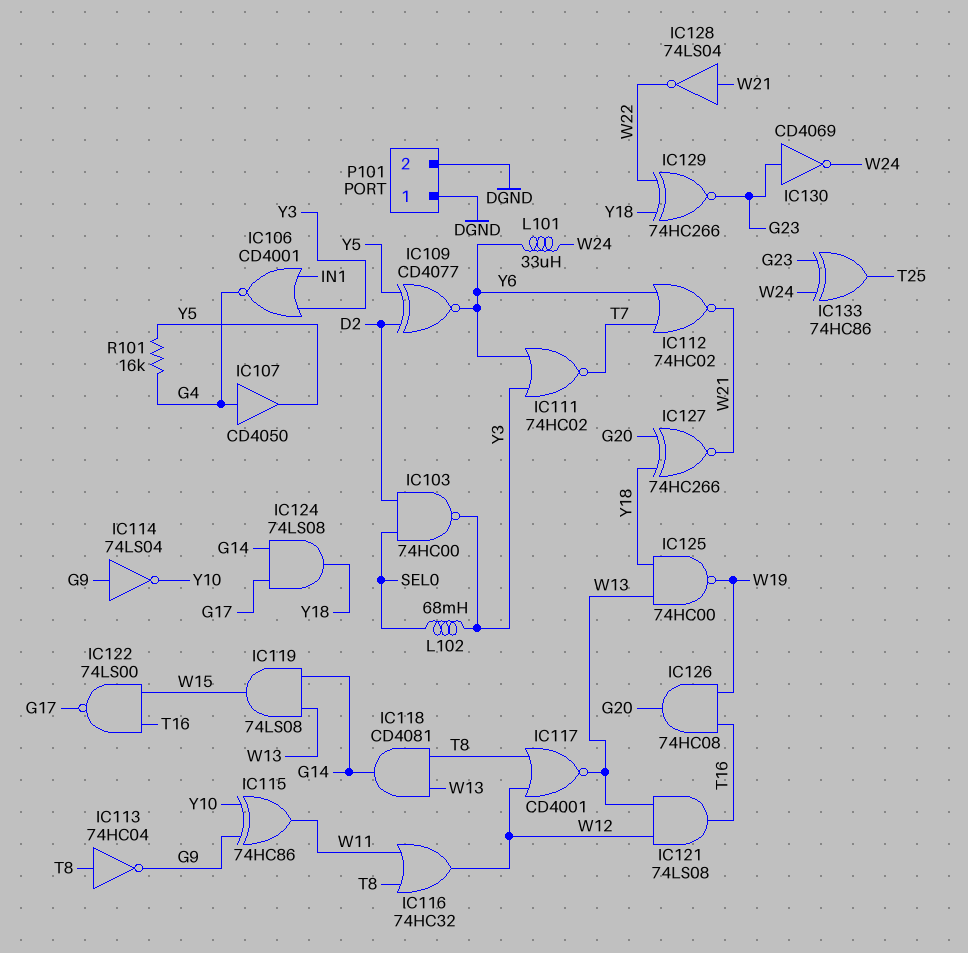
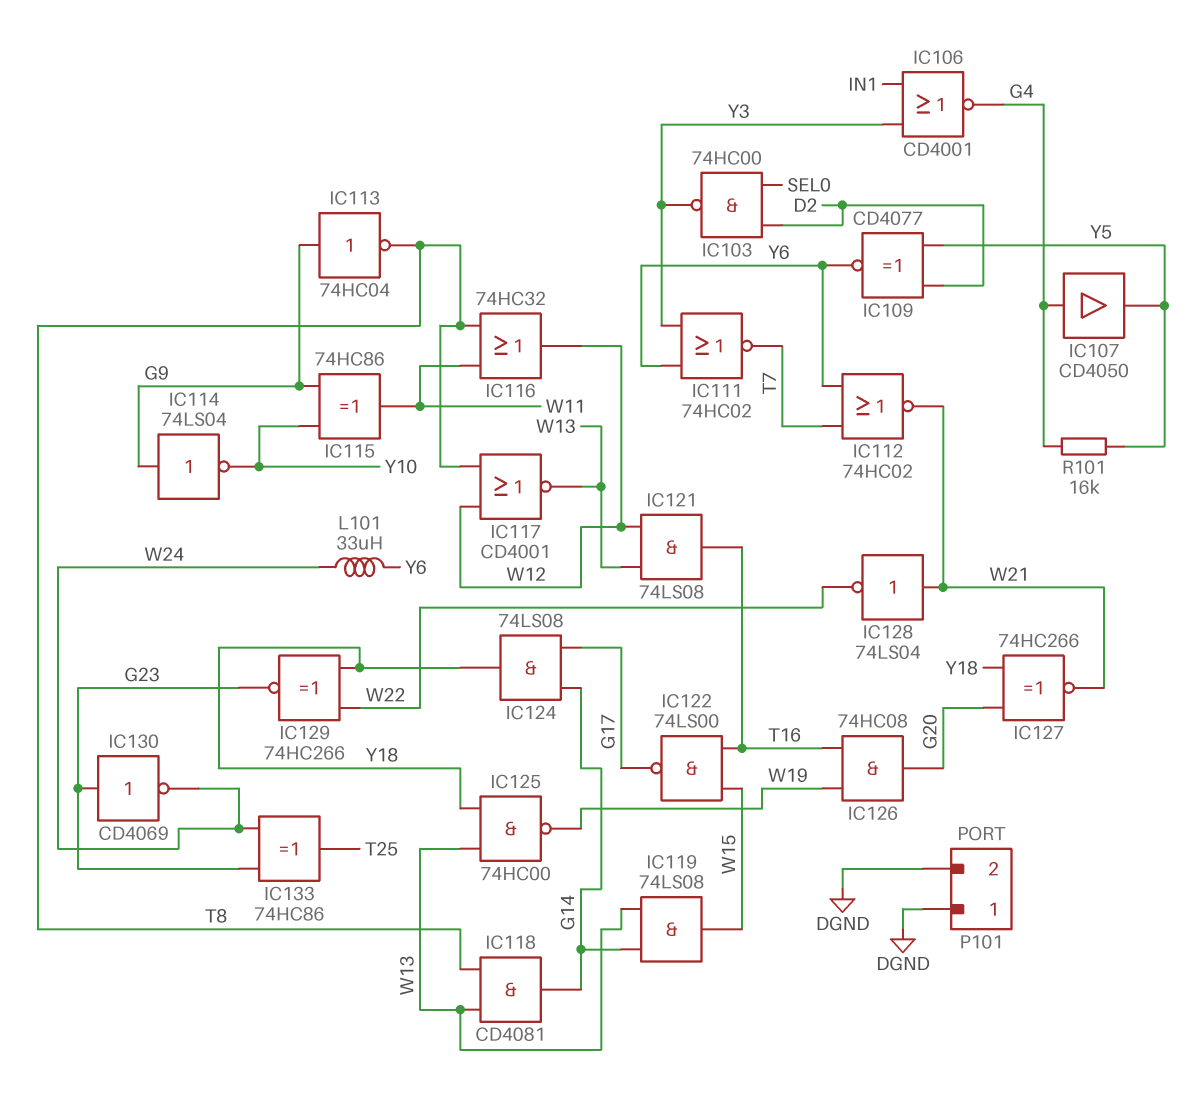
IC113: NOT 74HC04 (in T8, out G9) -> NOT 74HC04 (in G9, out T8)
L102: 68mH (SEL0, Y3) -> none

